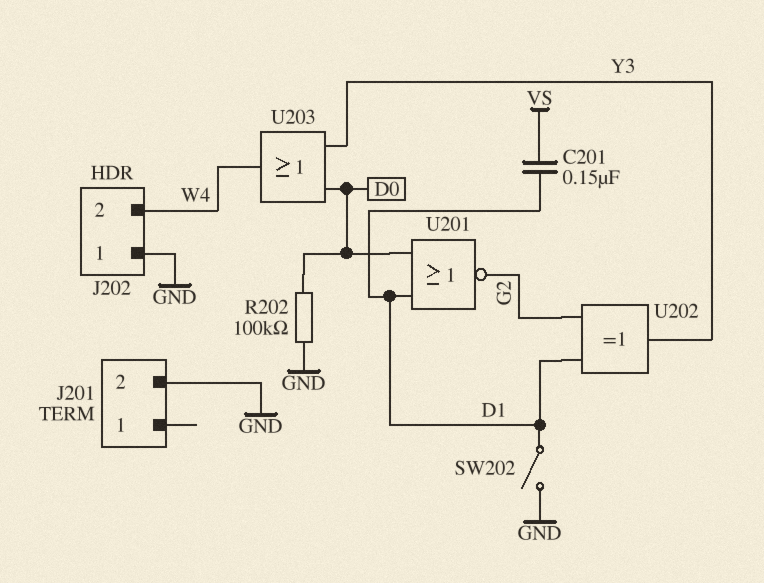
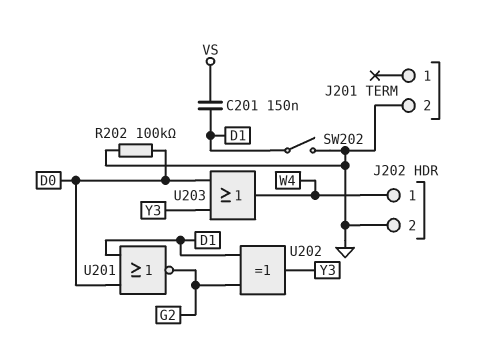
J202 pin 1: GND -> W4
J202 pin 2: W4 -> GND

